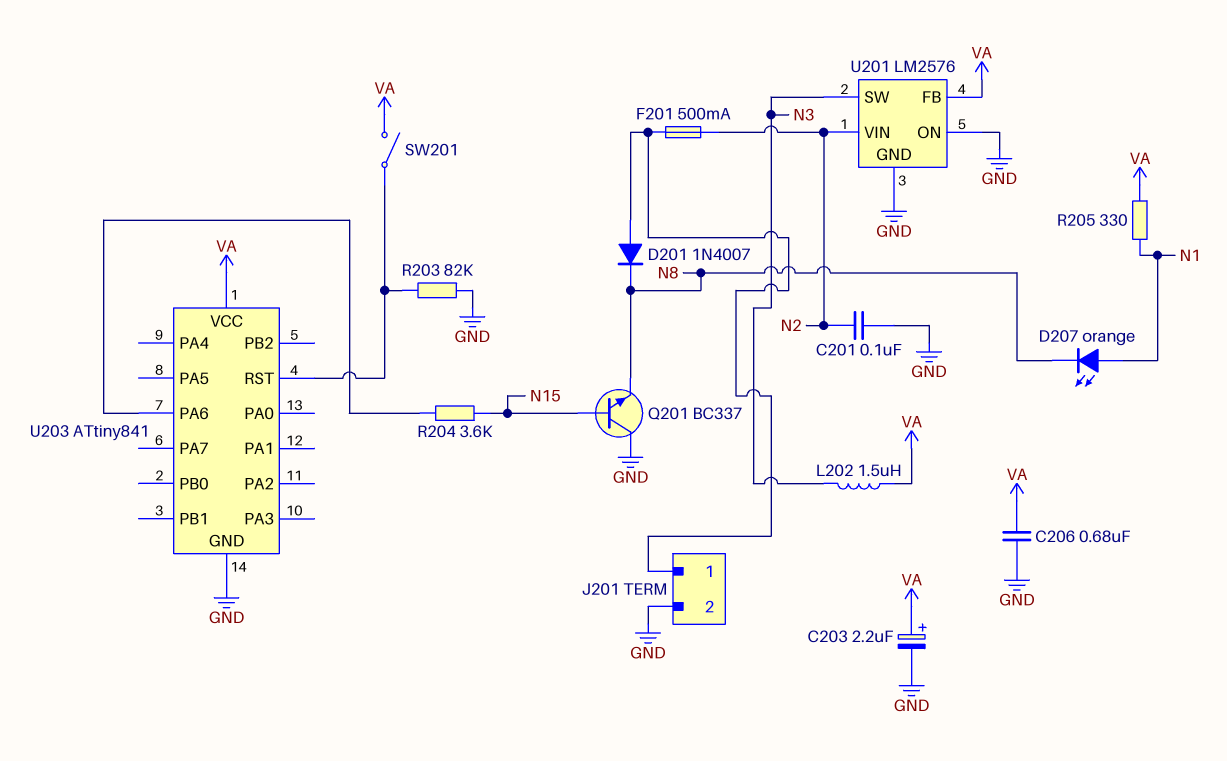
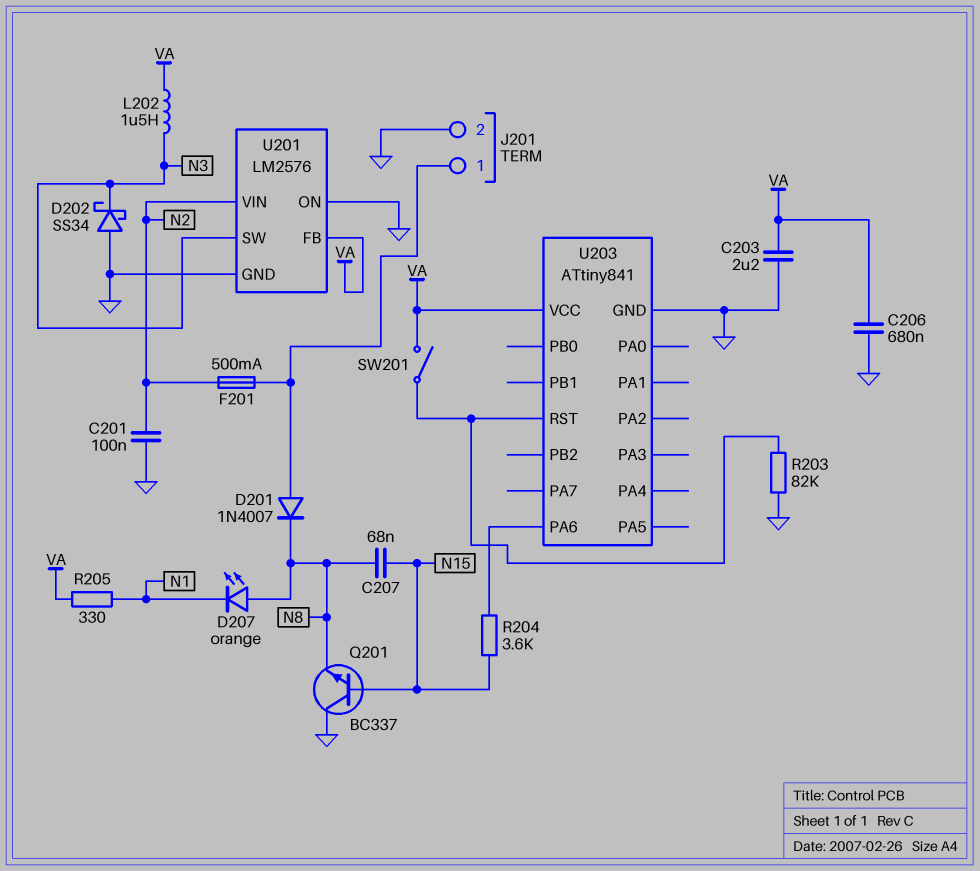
C203: 2.2uF (plus VA, minus GND) -> 2.2uF (GND, VA)
C207: none -> 68nF (N8, N15)
D202: none -> schottky SS34 (A GND, K N3)
D207: LED orange (A N1, K N8) -> LED orange (A N8, K N1)

